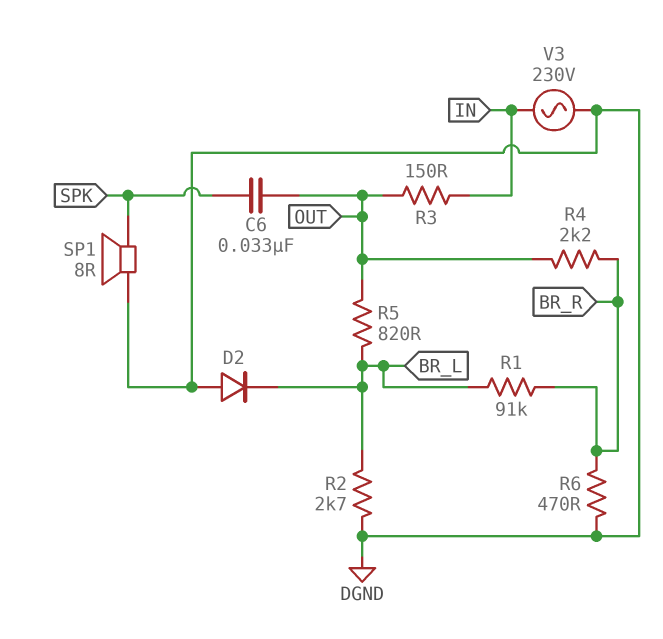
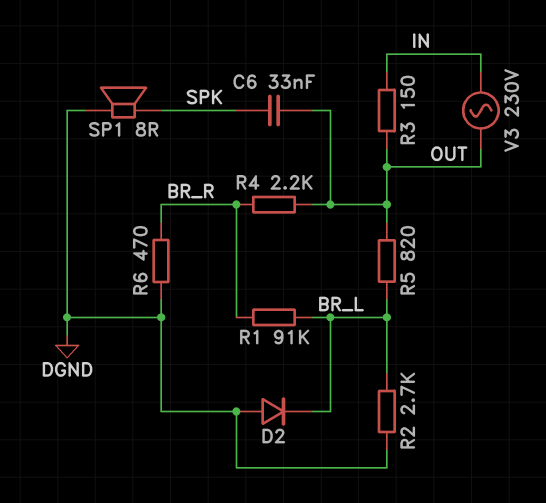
V3: AC 230V (DGND, IN) -> AC 230V (IN, OUT)

